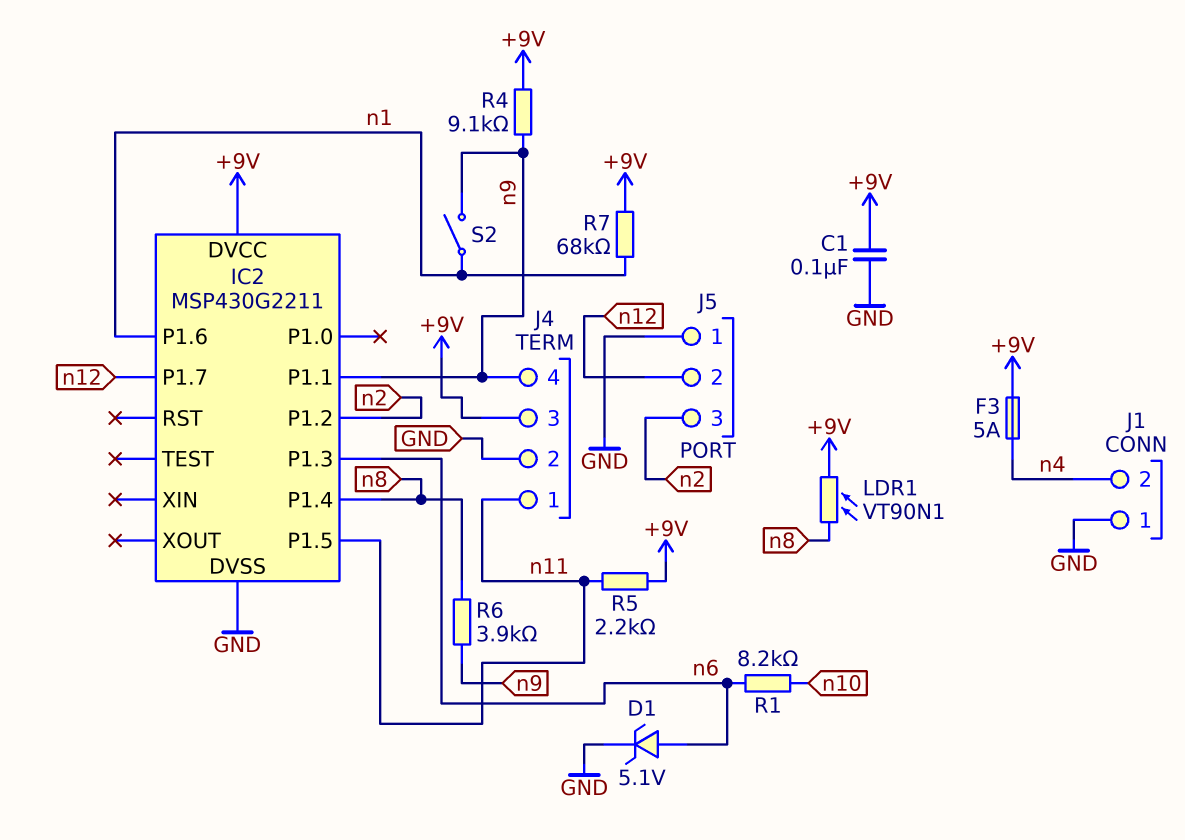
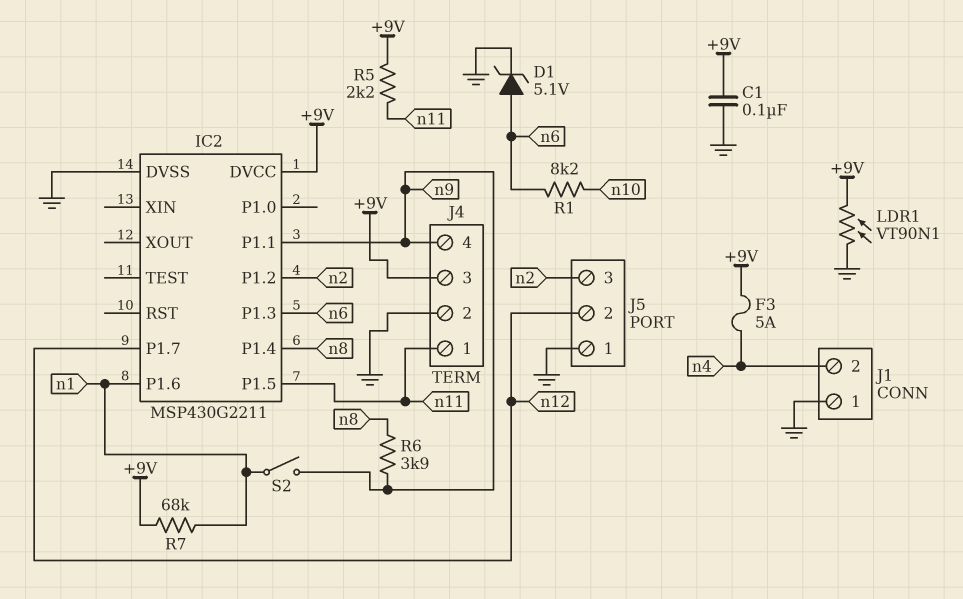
LDR1: VT90N1 (+9V, n8) -> VT90N1 (+9V, GND)
R4: 9.1k (+9V, n9) -> none

